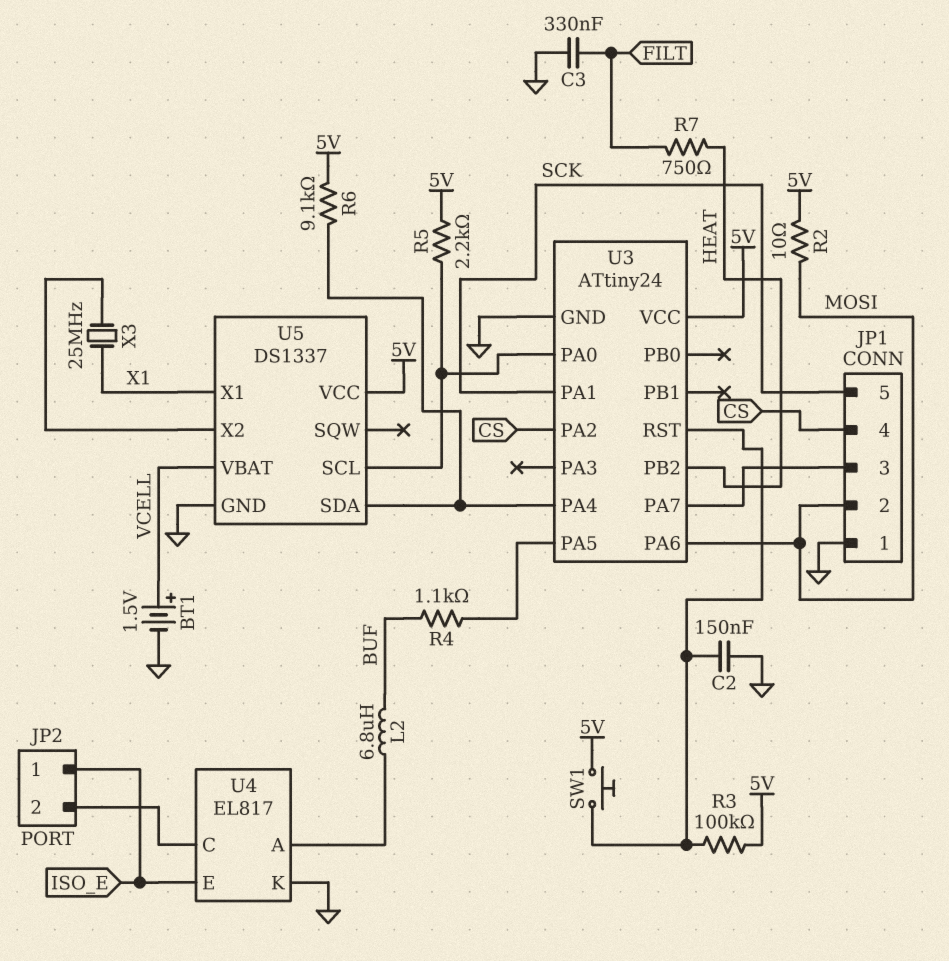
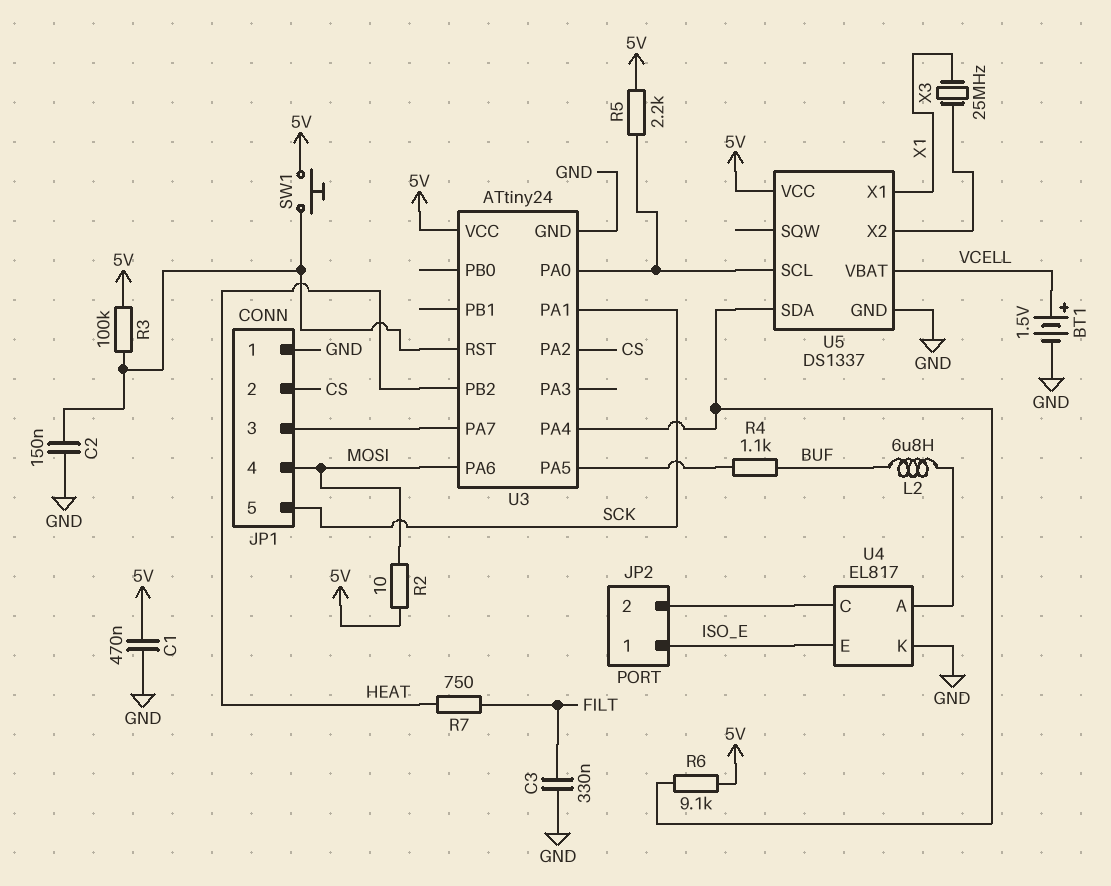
C1: none -> 470nF (5V, GND)
JP1 pin 2: MOSI -> CS
JP1 pin 4: CS -> MOSI

